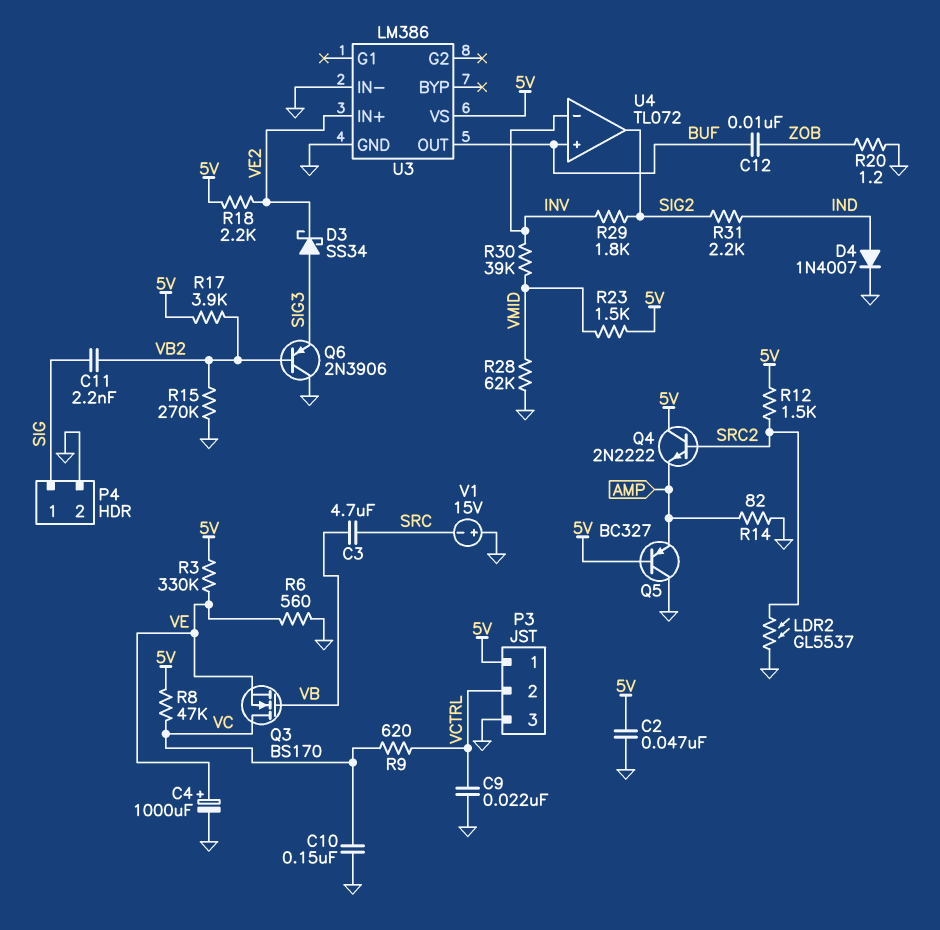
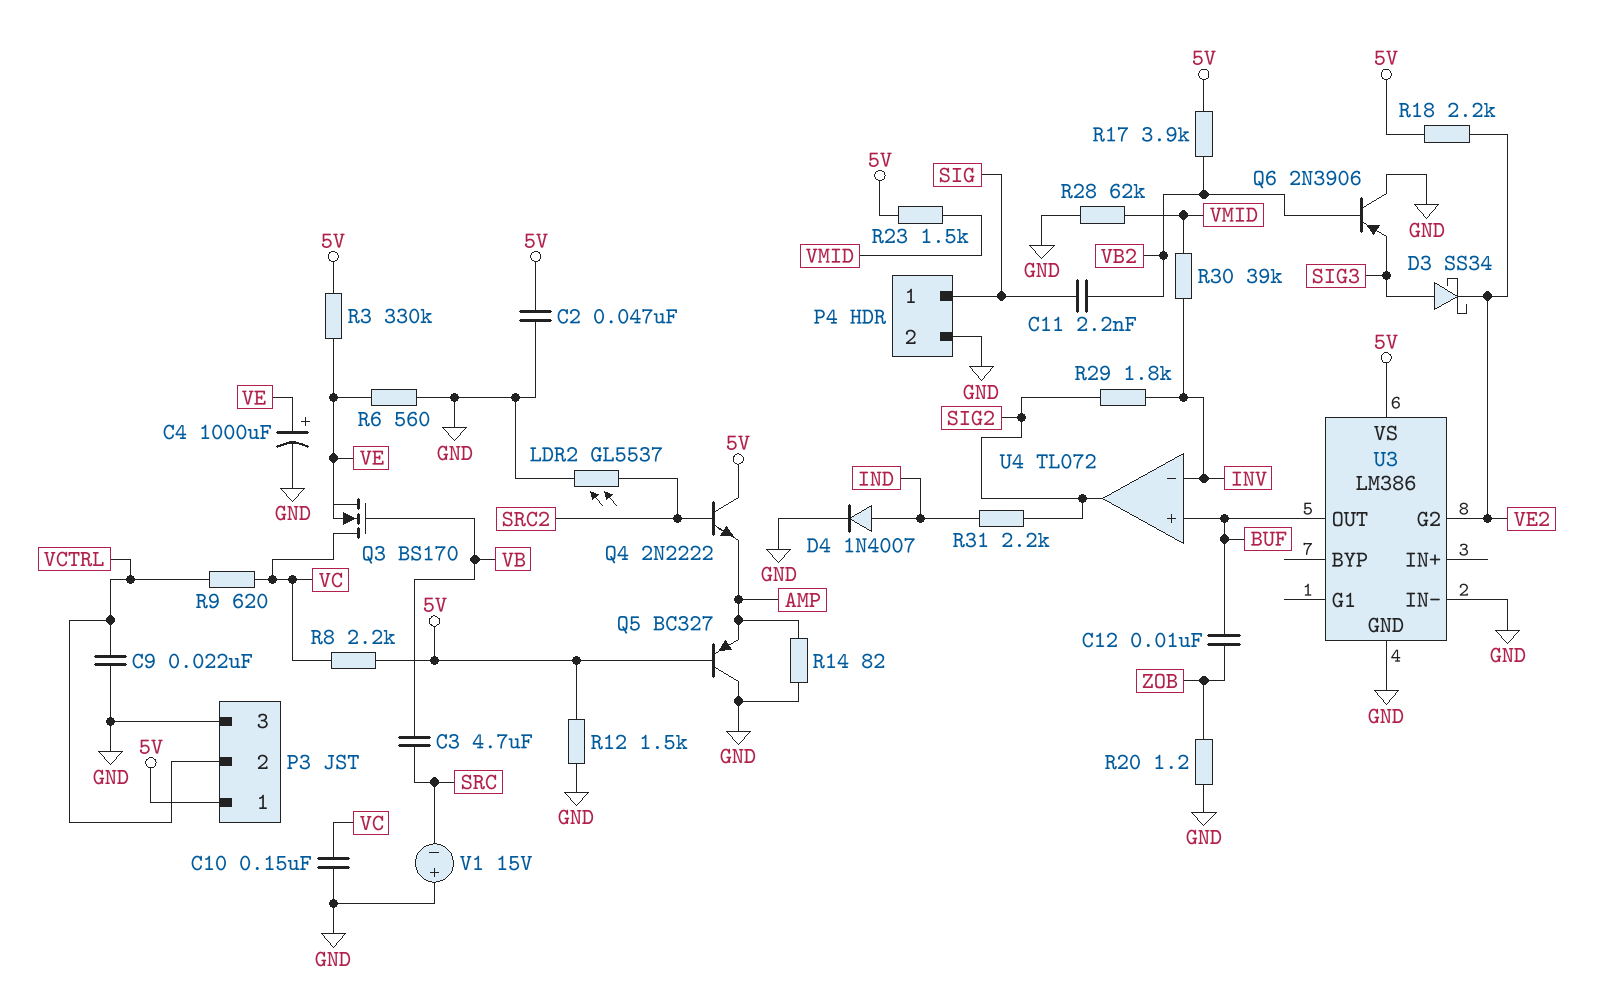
R8: 47k (5V, VC) -> 2.2k (5V, VC)
R12: 1.5k (5V, SRC2) -> 1.5k (5V, GND)
R15: 270k (GND, VB2) -> none
U3 pin G2: none -> VE2
U3 pin IN+: VE2 -> none

